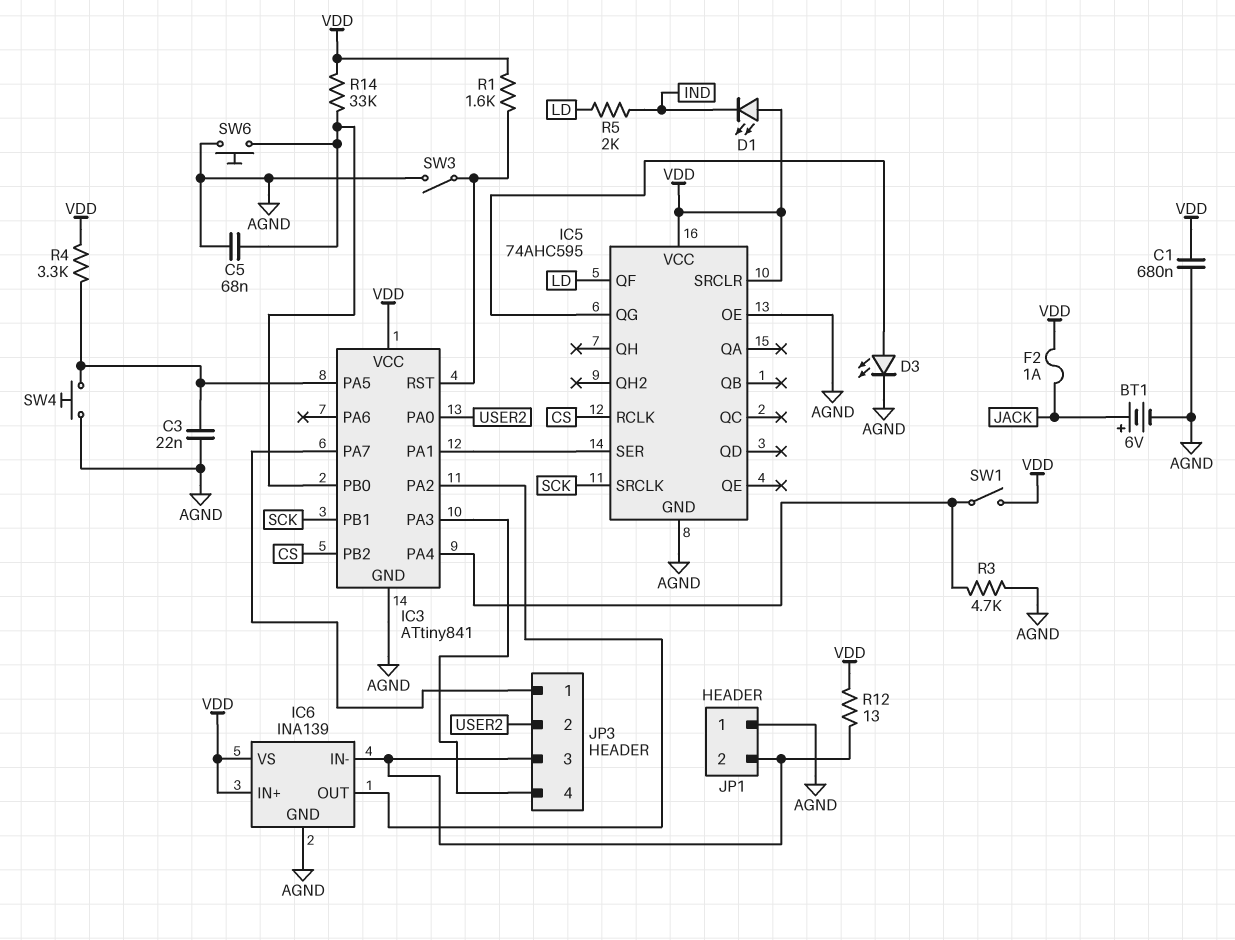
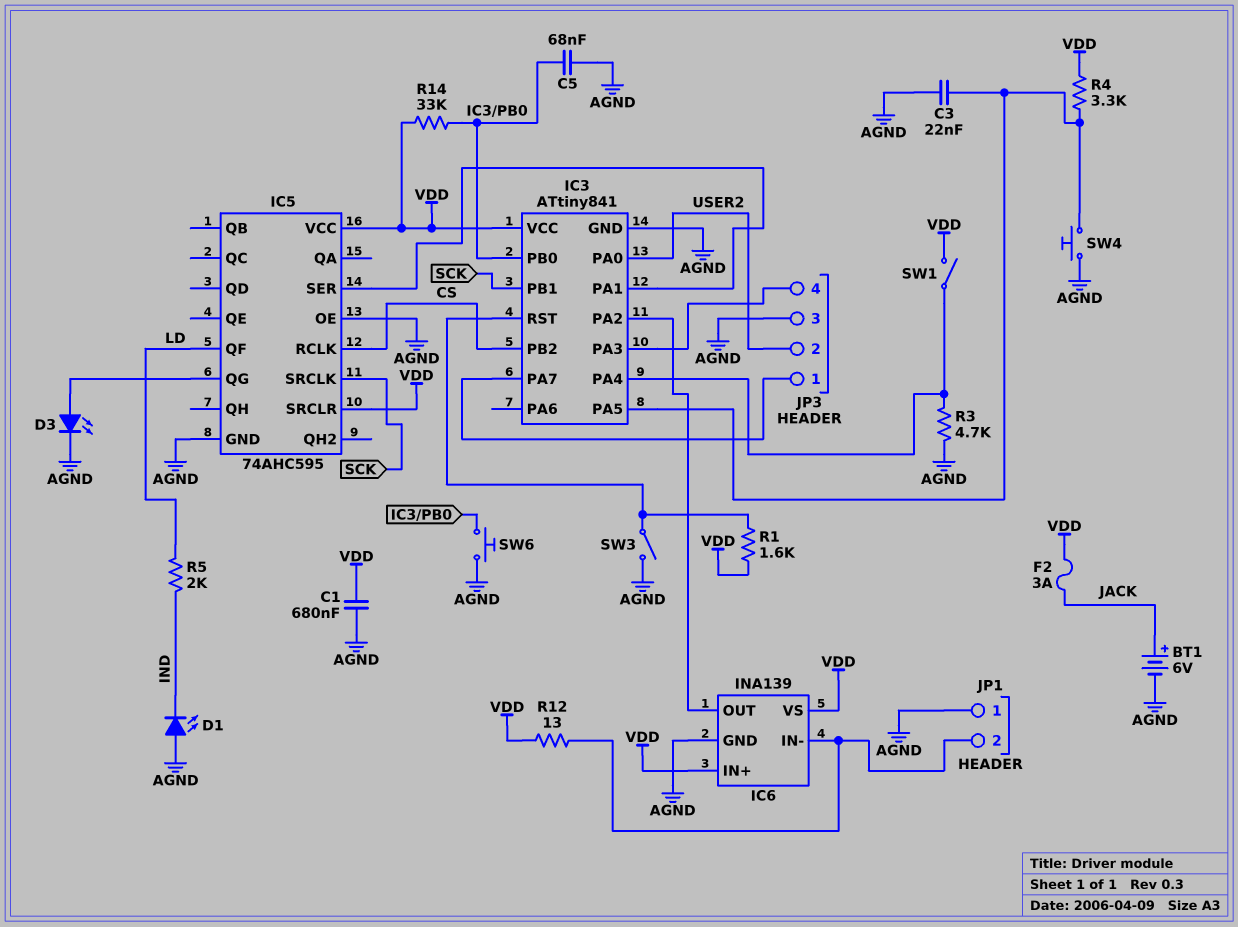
D1: LED (A VDD, K IND) -> LED (A AGND, K IND)
F2: 1A (JACK, VDD) -> 3A (JACK, VDD)
JP3 pin 3: IC6/IN- -> AGND

